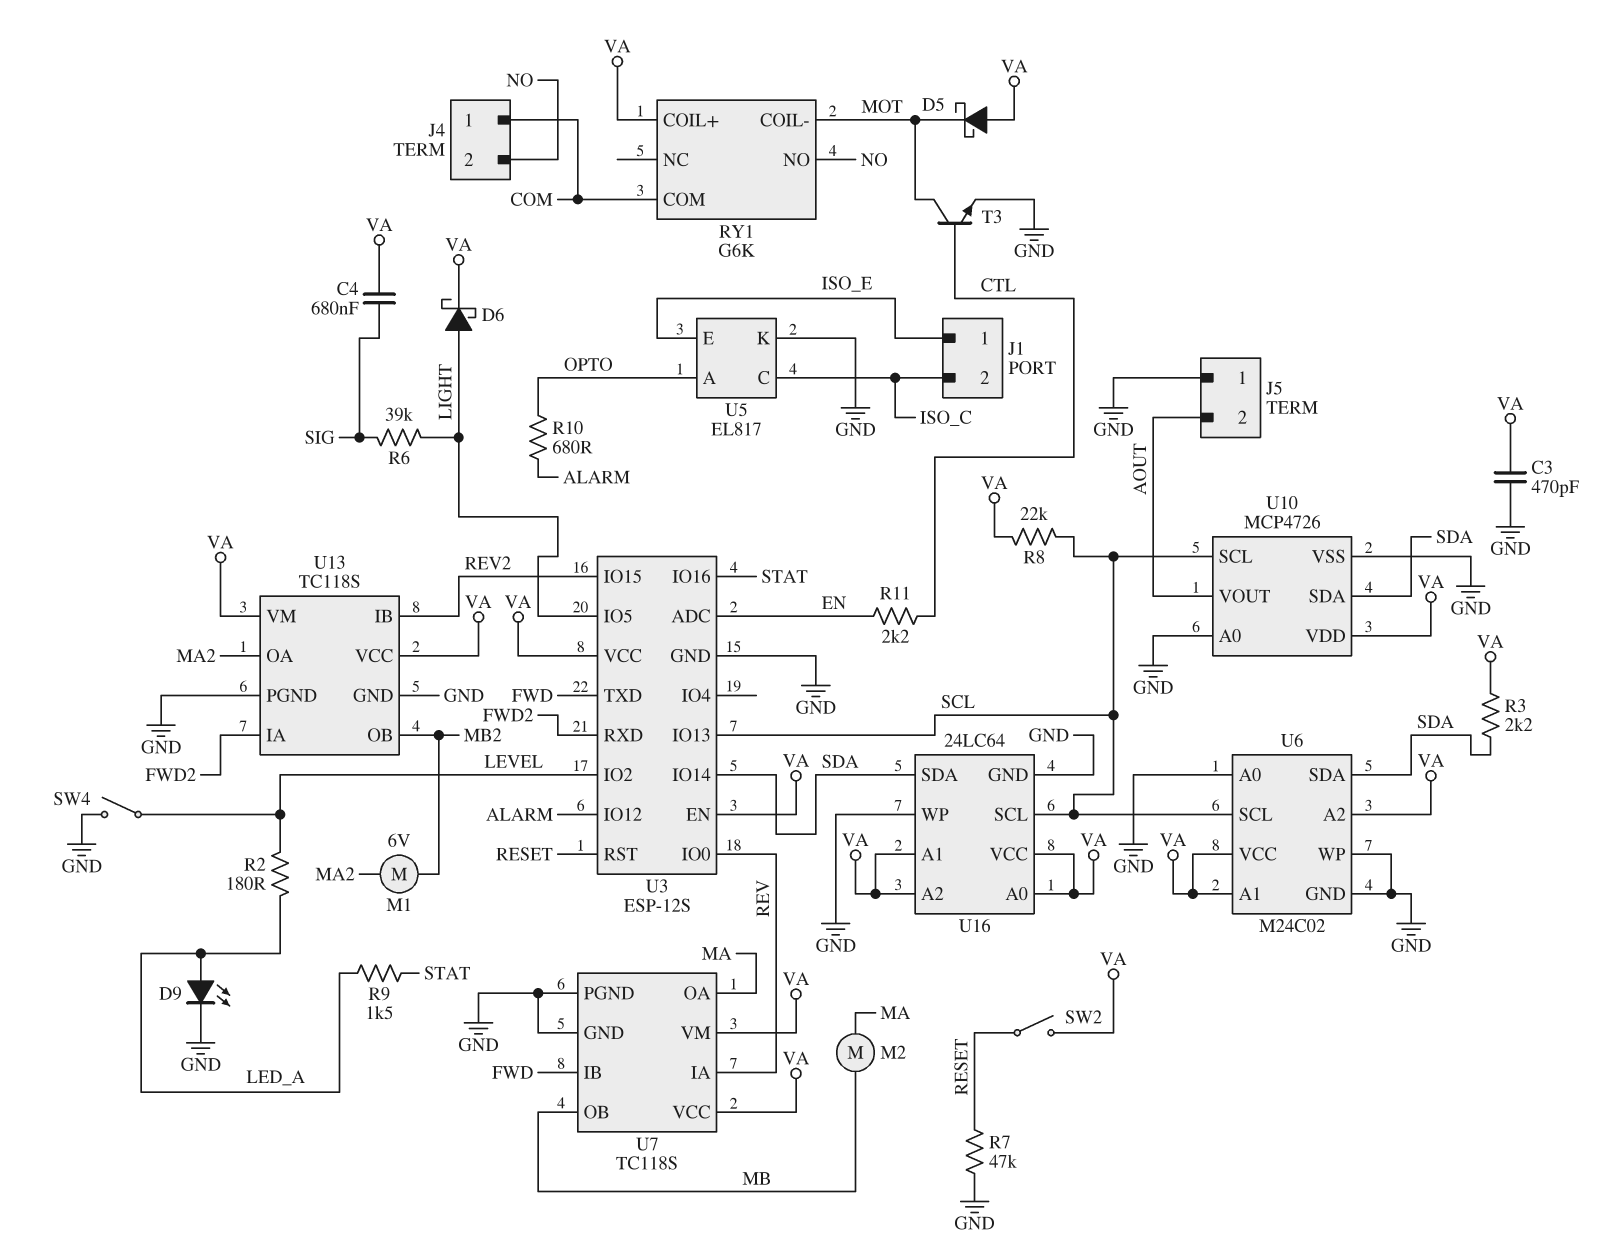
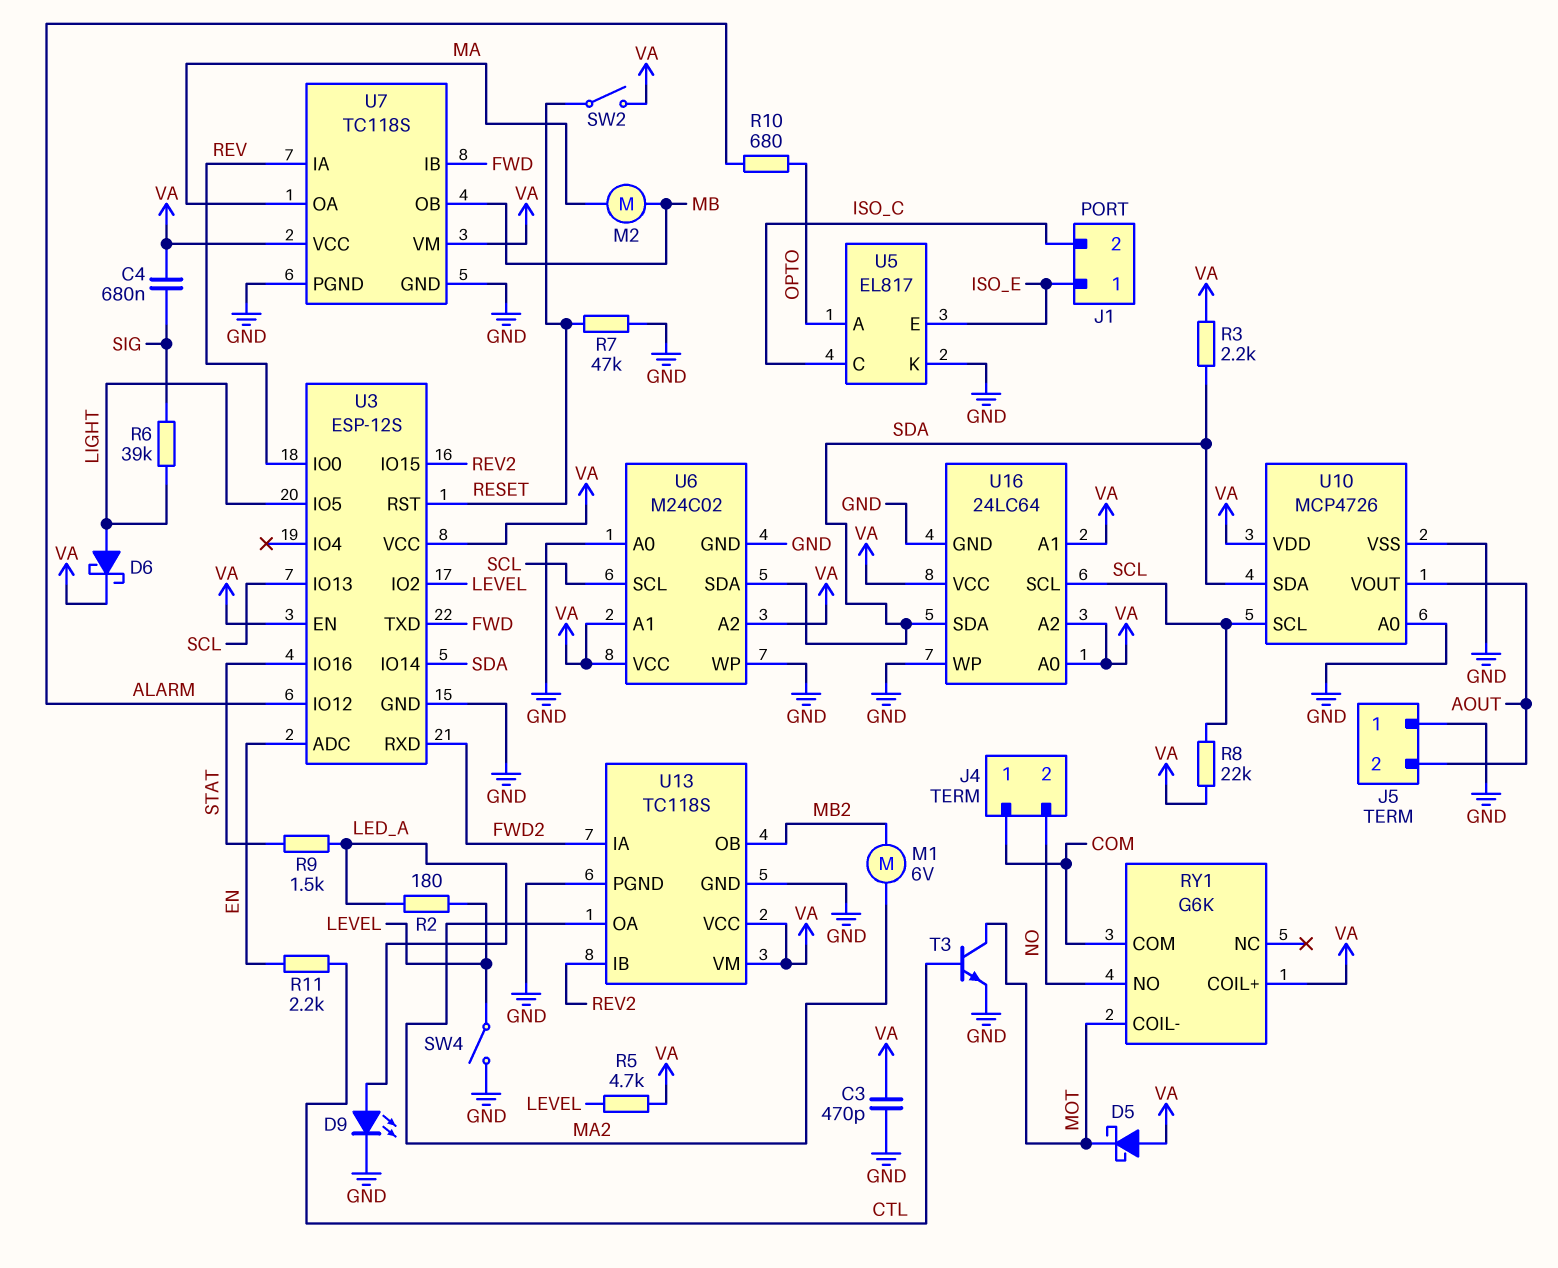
R5: none -> 4.7k (LEVEL, VA)

